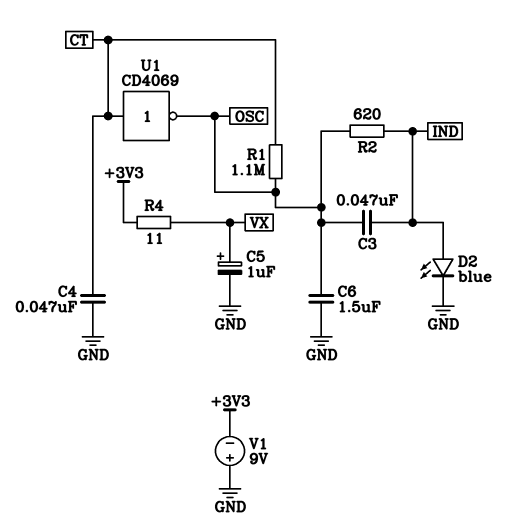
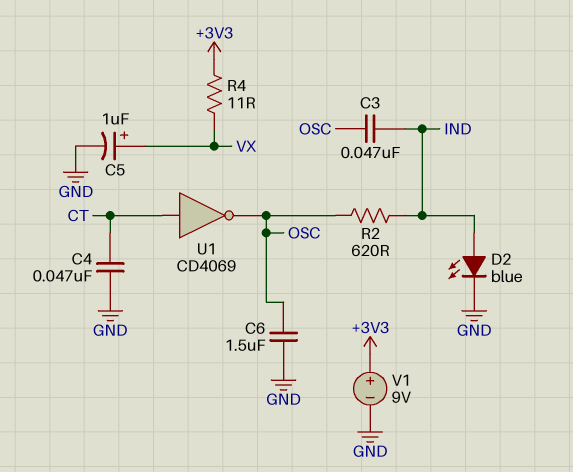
R1: 1.1M (CT, OSC) -> none
V1: 9V (plus GND, minus +3V3) -> 9V (plus +3V3, minus GND)

